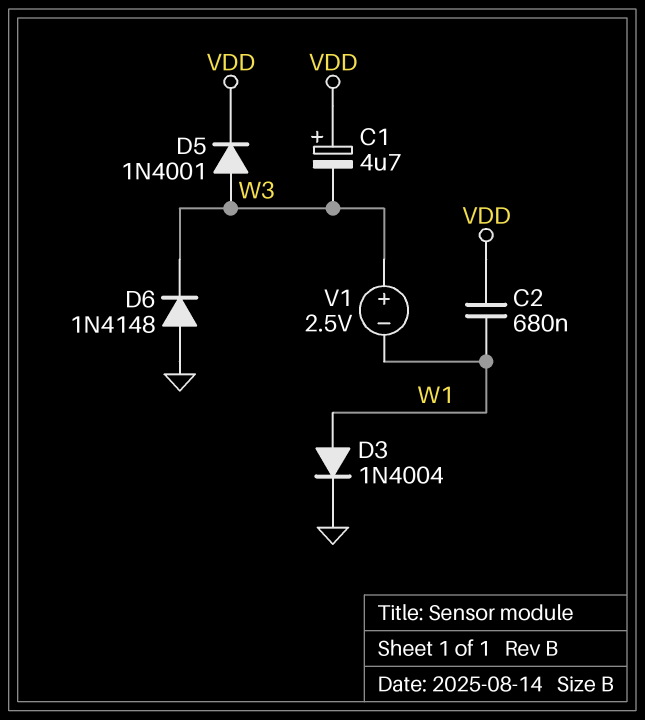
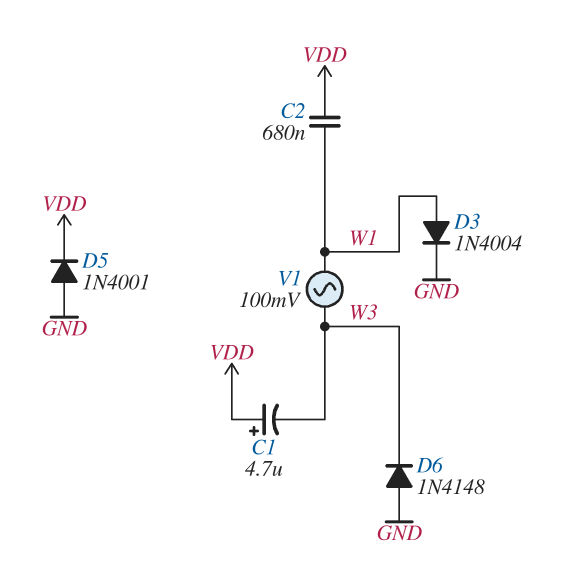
D5: diode 1N4001 (A W3, K VDD) -> diode 1N4001 (A GND, K VDD)
V1: 2.5V (plus W3, minus W1) -> AC 100mV (W1, W3)

